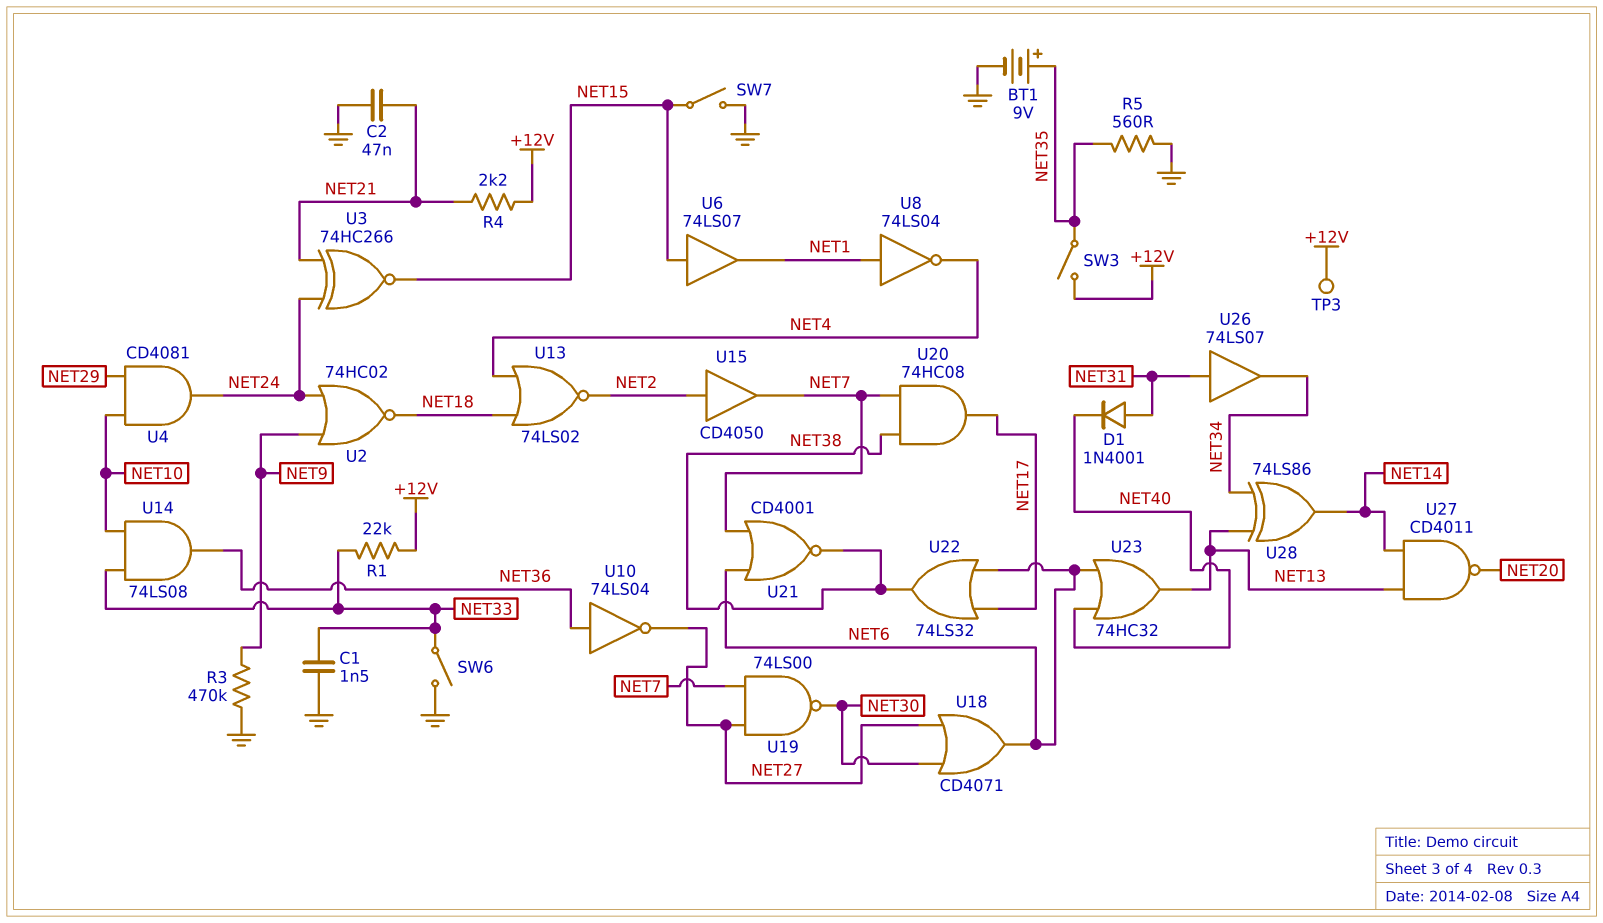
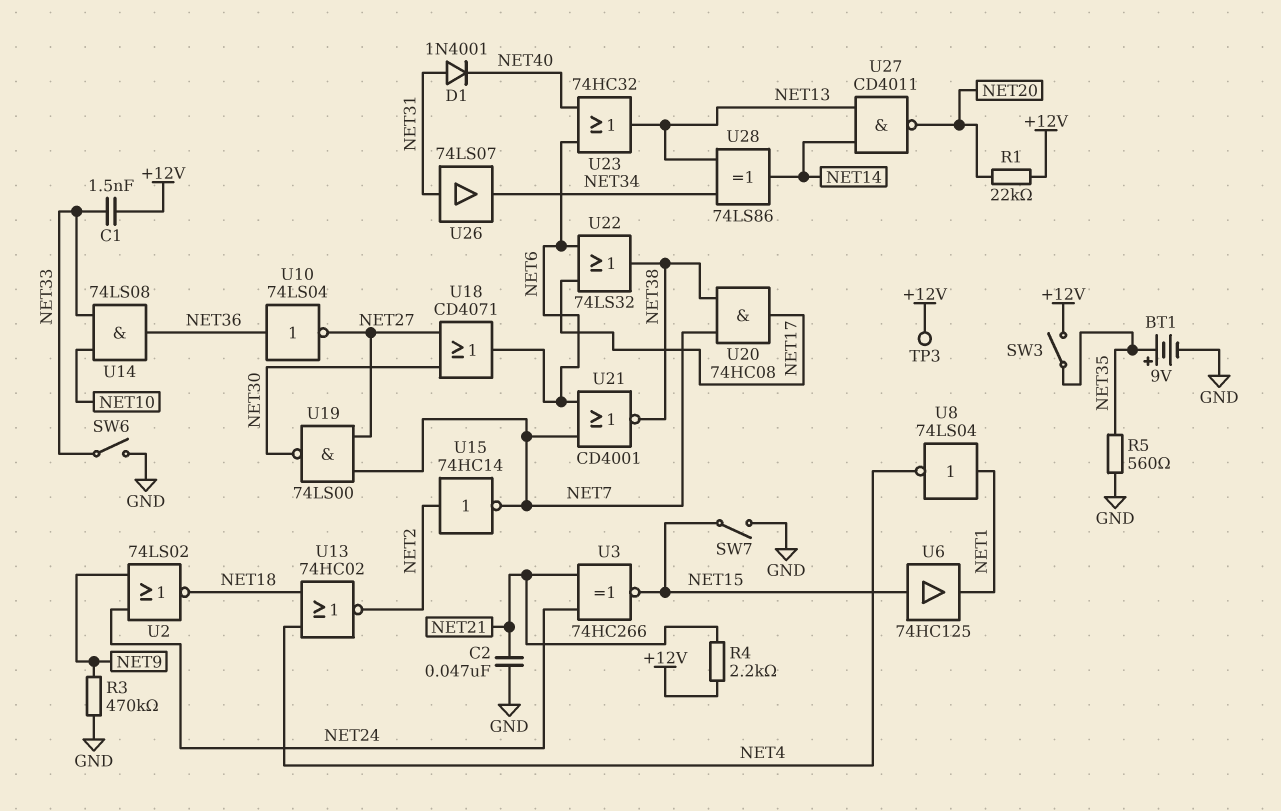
C1: 1.5nF (GND, NET33) -> 1.5nF (+12V, NET33)
R1: 22k (+12V, NET33) -> 22k (+12V, NET20)
U2: NOR 74HC02 (in NET9, in NET24, out NET18) -> NOR 74LS02 (in NET9, in NET24, out NET18)
U4: AND CD4081 (in NET10, in NET29, out NET24) -> none
U6: buffer 74LS07 (in NET15, out NET1) -> buffer 74HC125 (in NET15, out NET1)
U13: NOR 74LS02 (in NET4, in NET18, out NET2) -> NOR 74HC02 (in NET4, in NET18, out NET2)
U15: buffer CD4050 (in NET2, out NET7) -> NOT 74HC14 (in NET2, out NET7)

